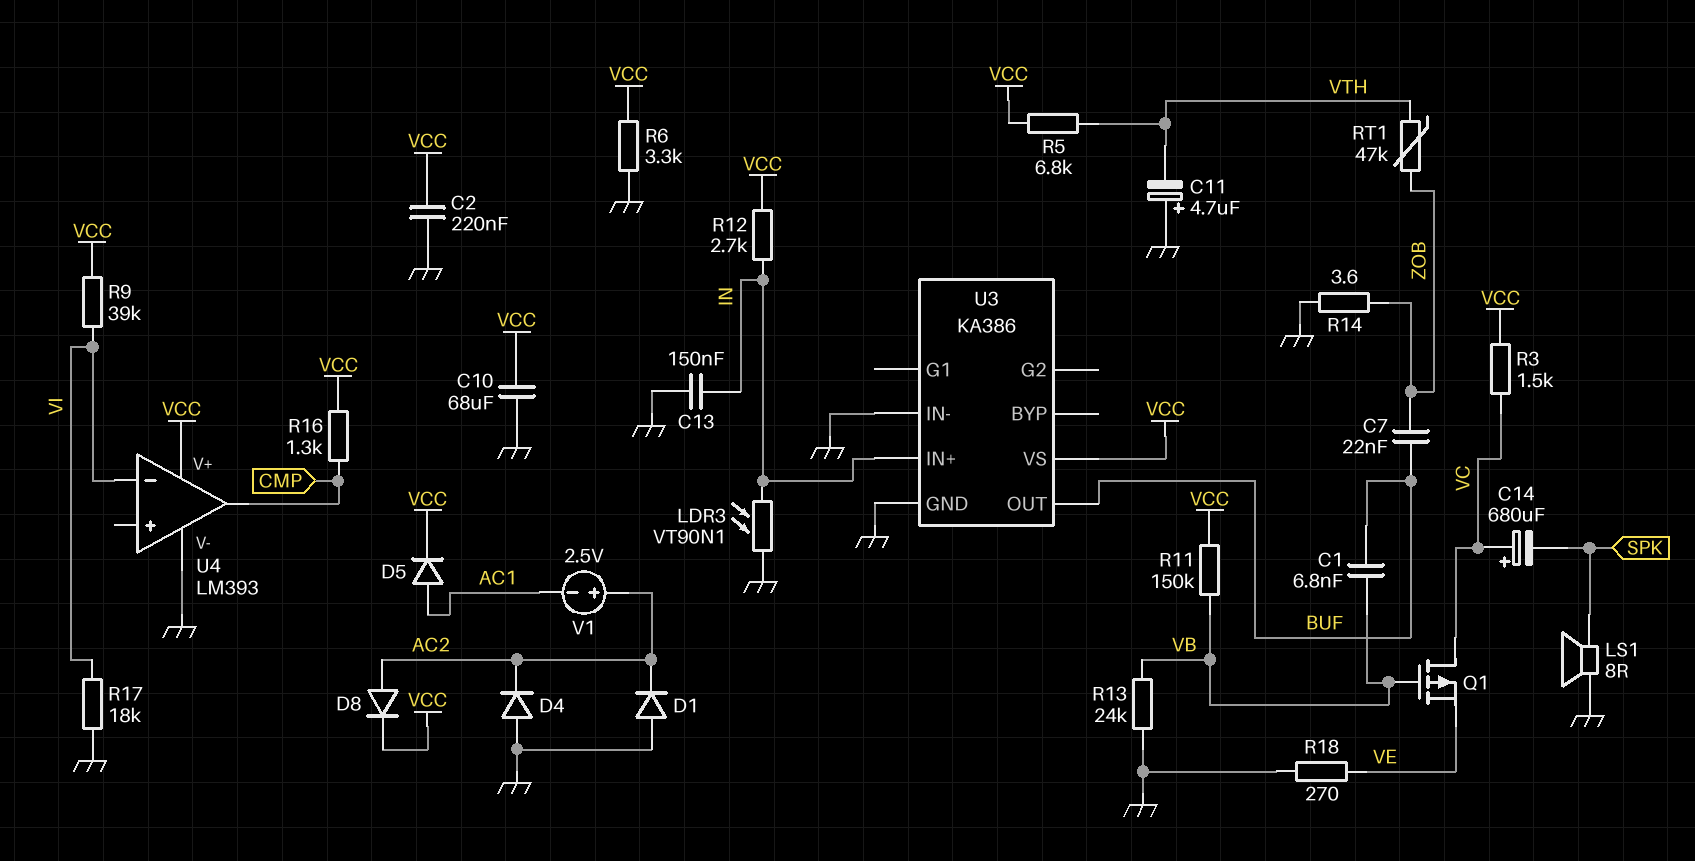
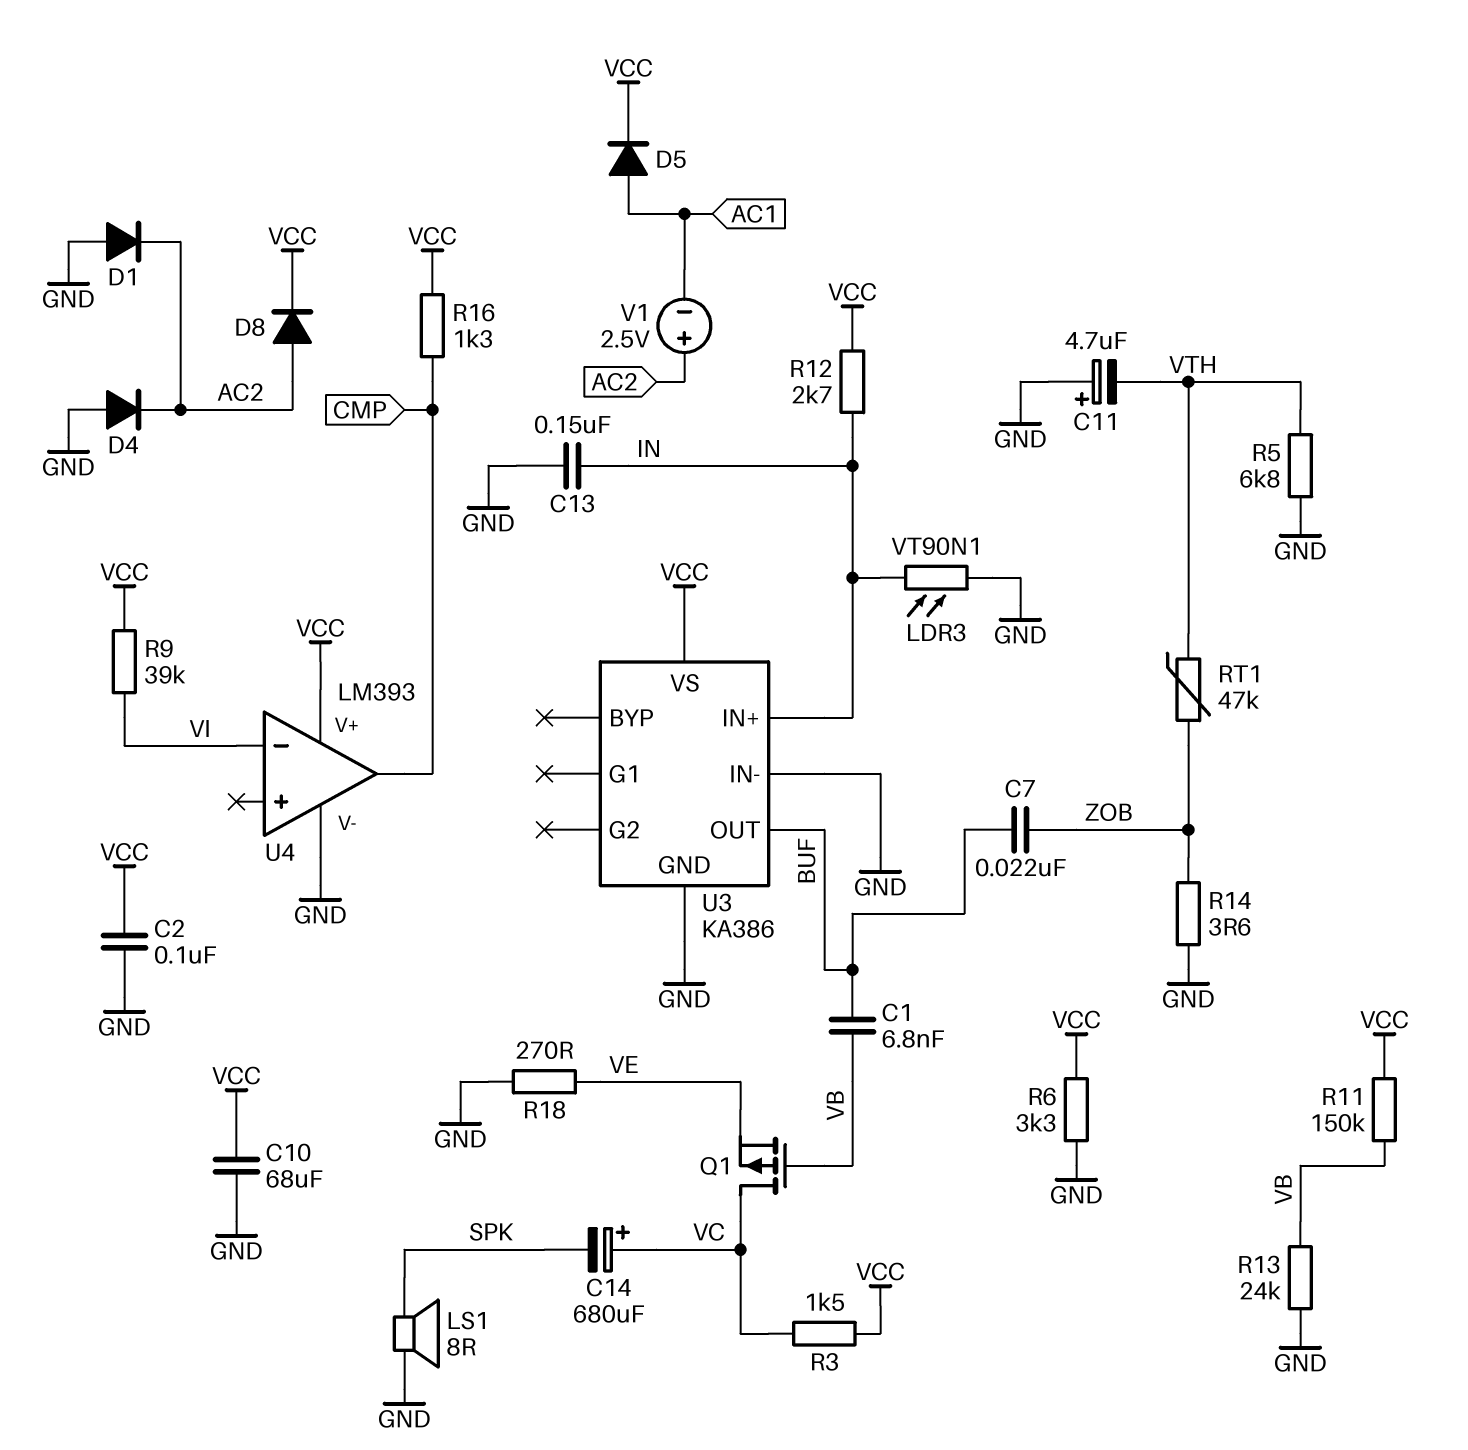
C2: 220nF (GND, VCC) -> 100nF (GND, VCC)
R5: 6.8k (VCC, VTH) -> 6.8k (GND, VTH)
R17: 18k (GND, VI) -> none

